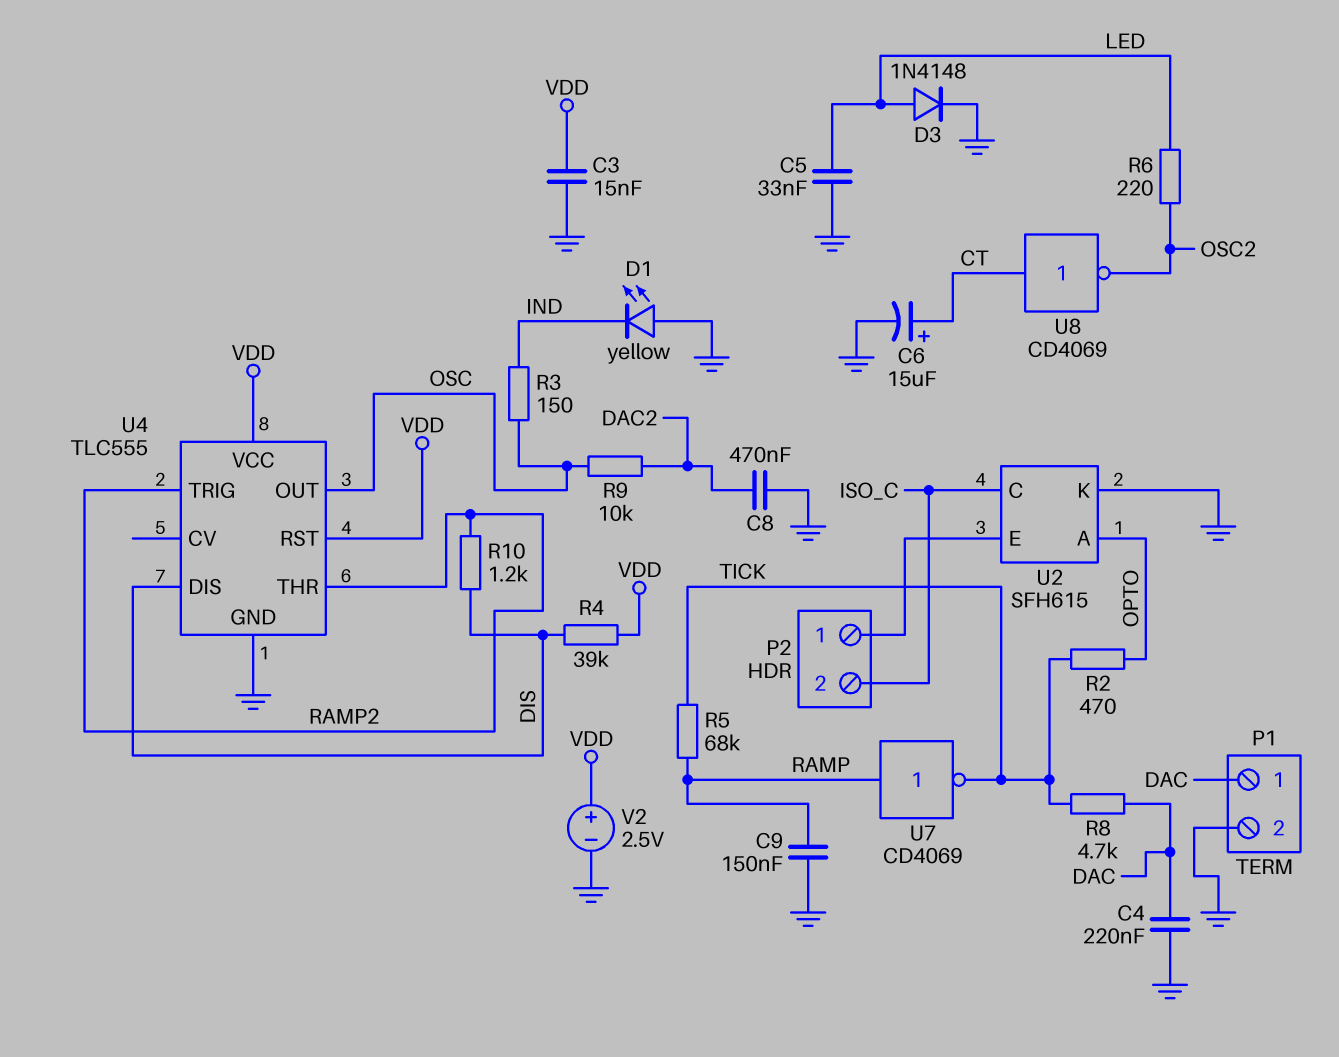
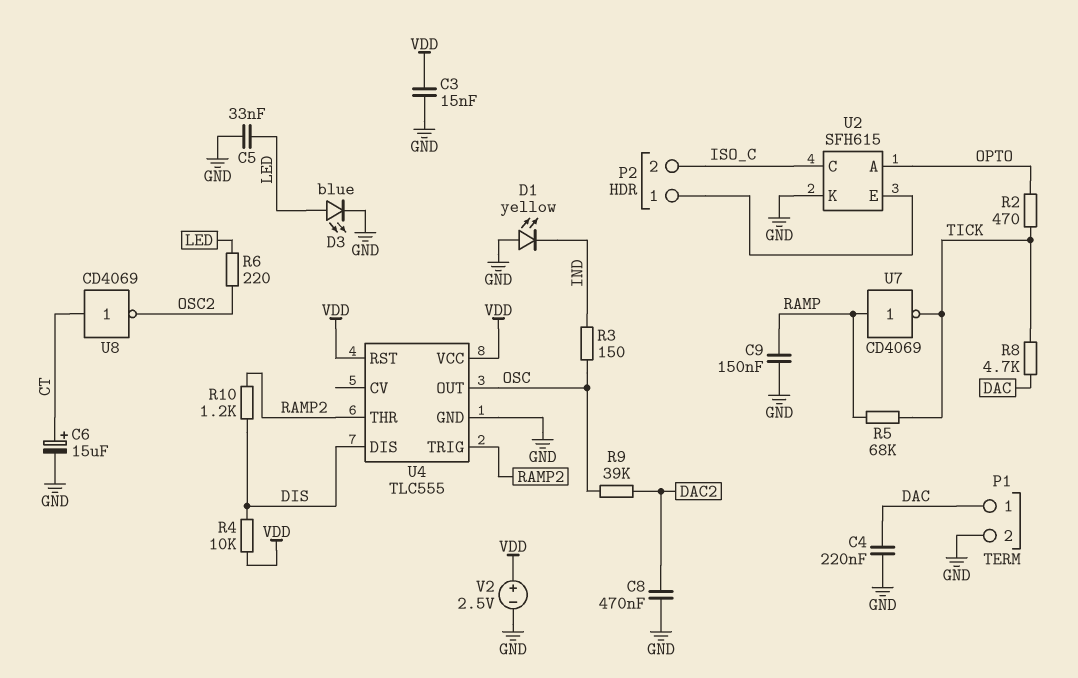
D3: diode 1N4148 (A LED, K GND) -> LED blue (A LED, K GND)
R4: 39k (DIS, VDD) -> 10k (DIS, VDD)
R9: 10k (DAC2, OSC) -> 39k (DAC2, OSC)

